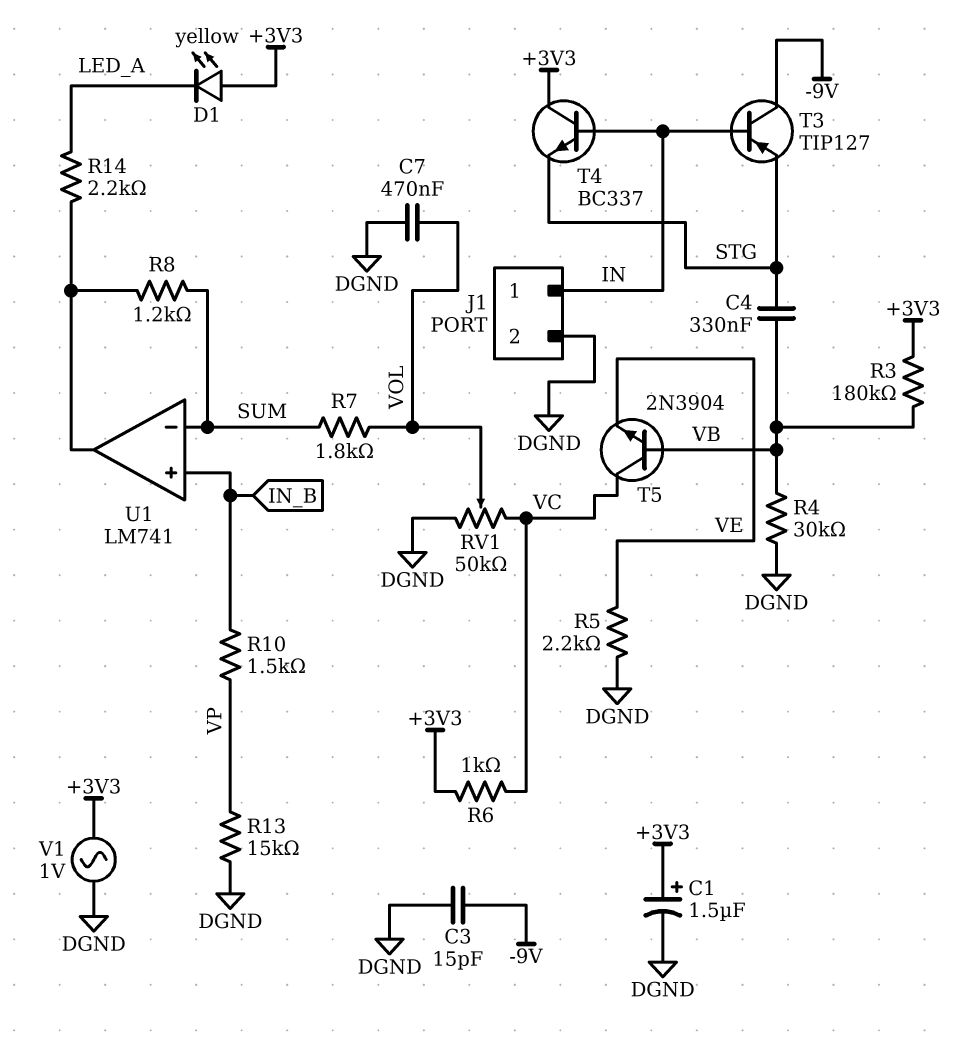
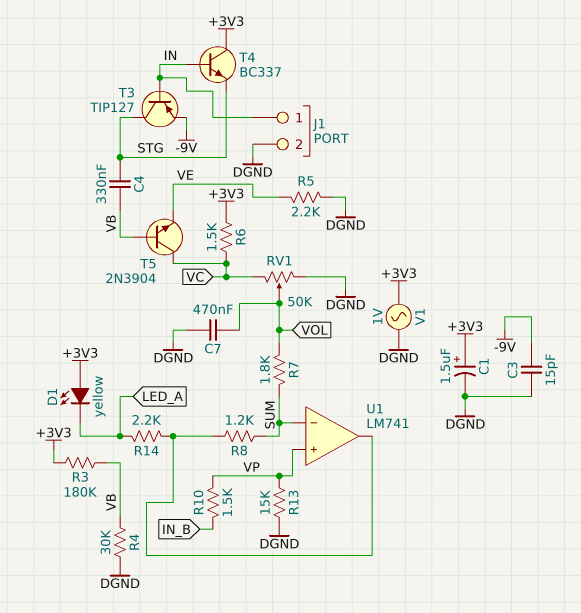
R6: 1k (+3V3, VC) -> 1.5k (+3V3, VC)
T3: PNP TIP127 (B IN, C -9V, E STG) -> PNP TIP127 (B IN, C STG, E -9V)
U1 pin in+: IN_B -> VP

